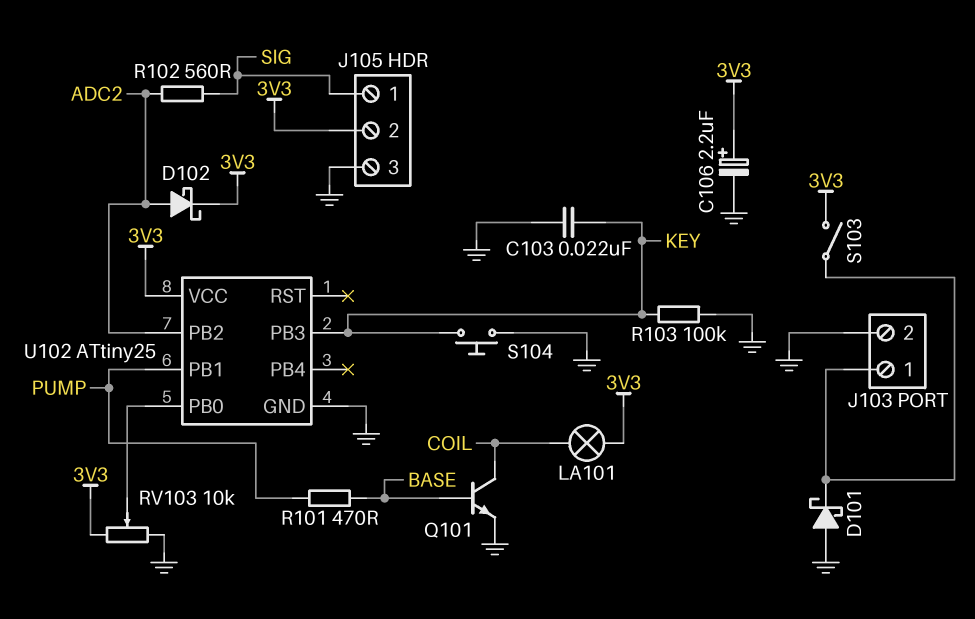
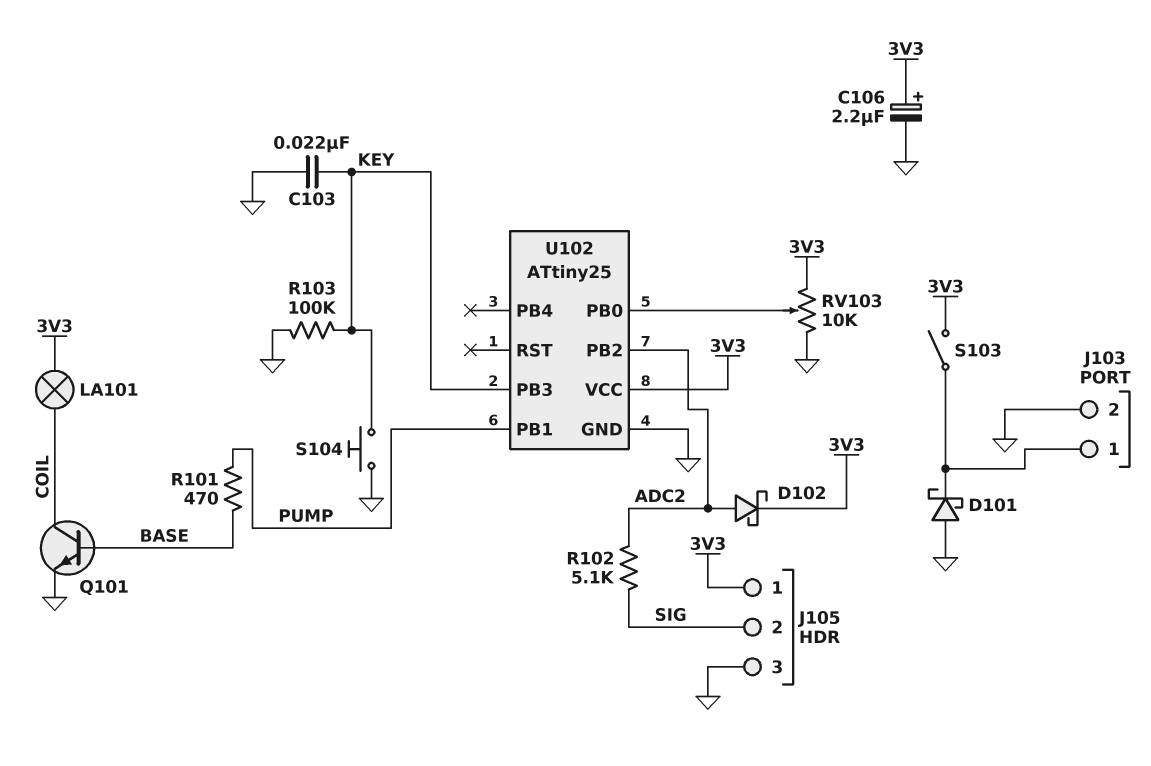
J105 pin 1: SIG -> 3V3
J105 pin 2: 3V3 -> SIG
R102: 560 (ADC2, SIG) -> 5.1k (ADC2, SIG)

